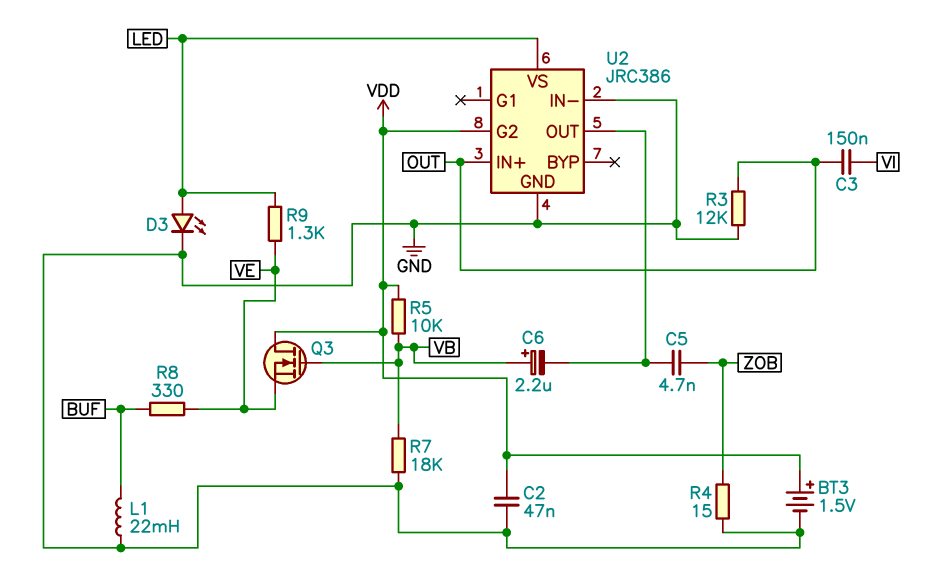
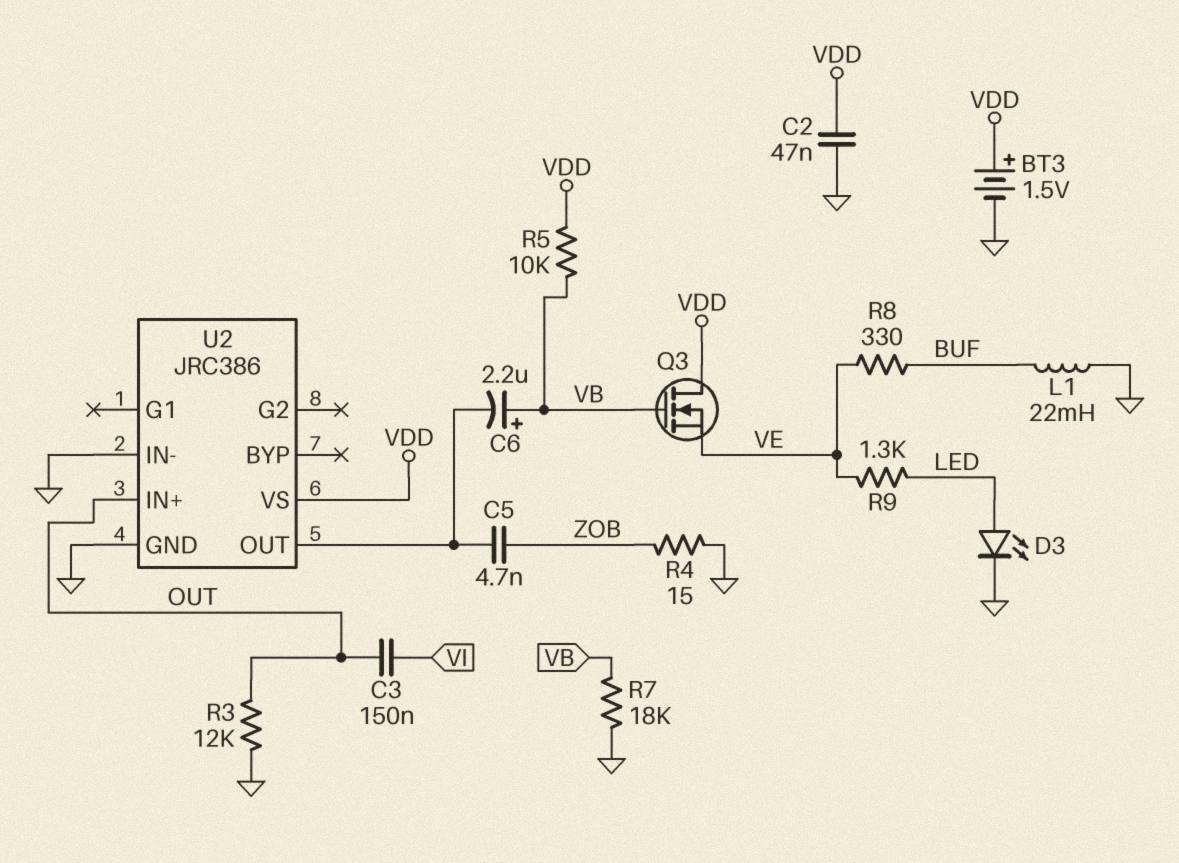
U2 pin G2: VDD -> none
U2 pin VS: LED -> VDD

